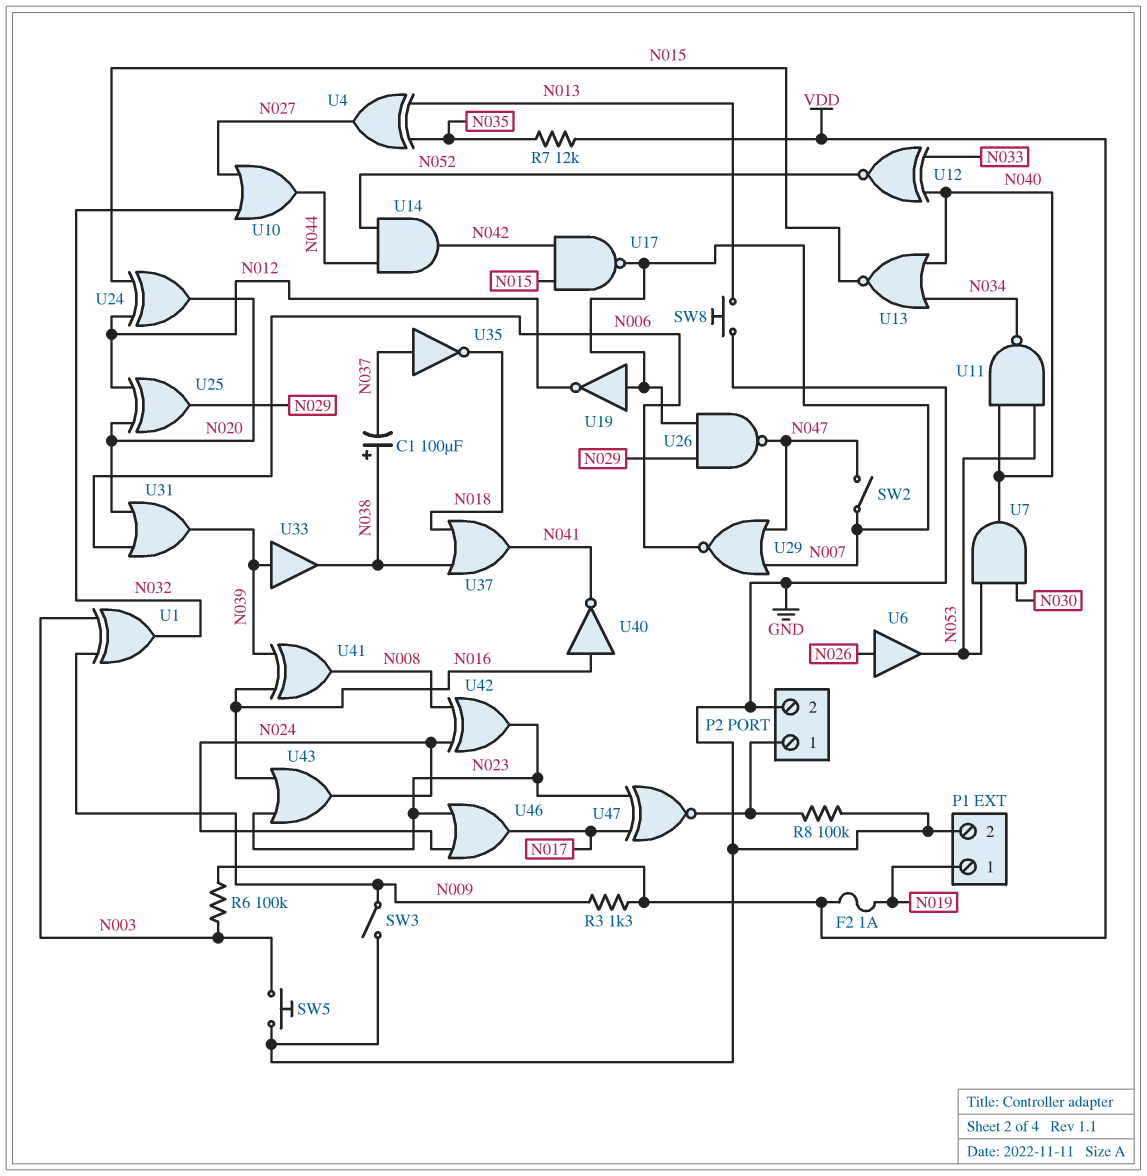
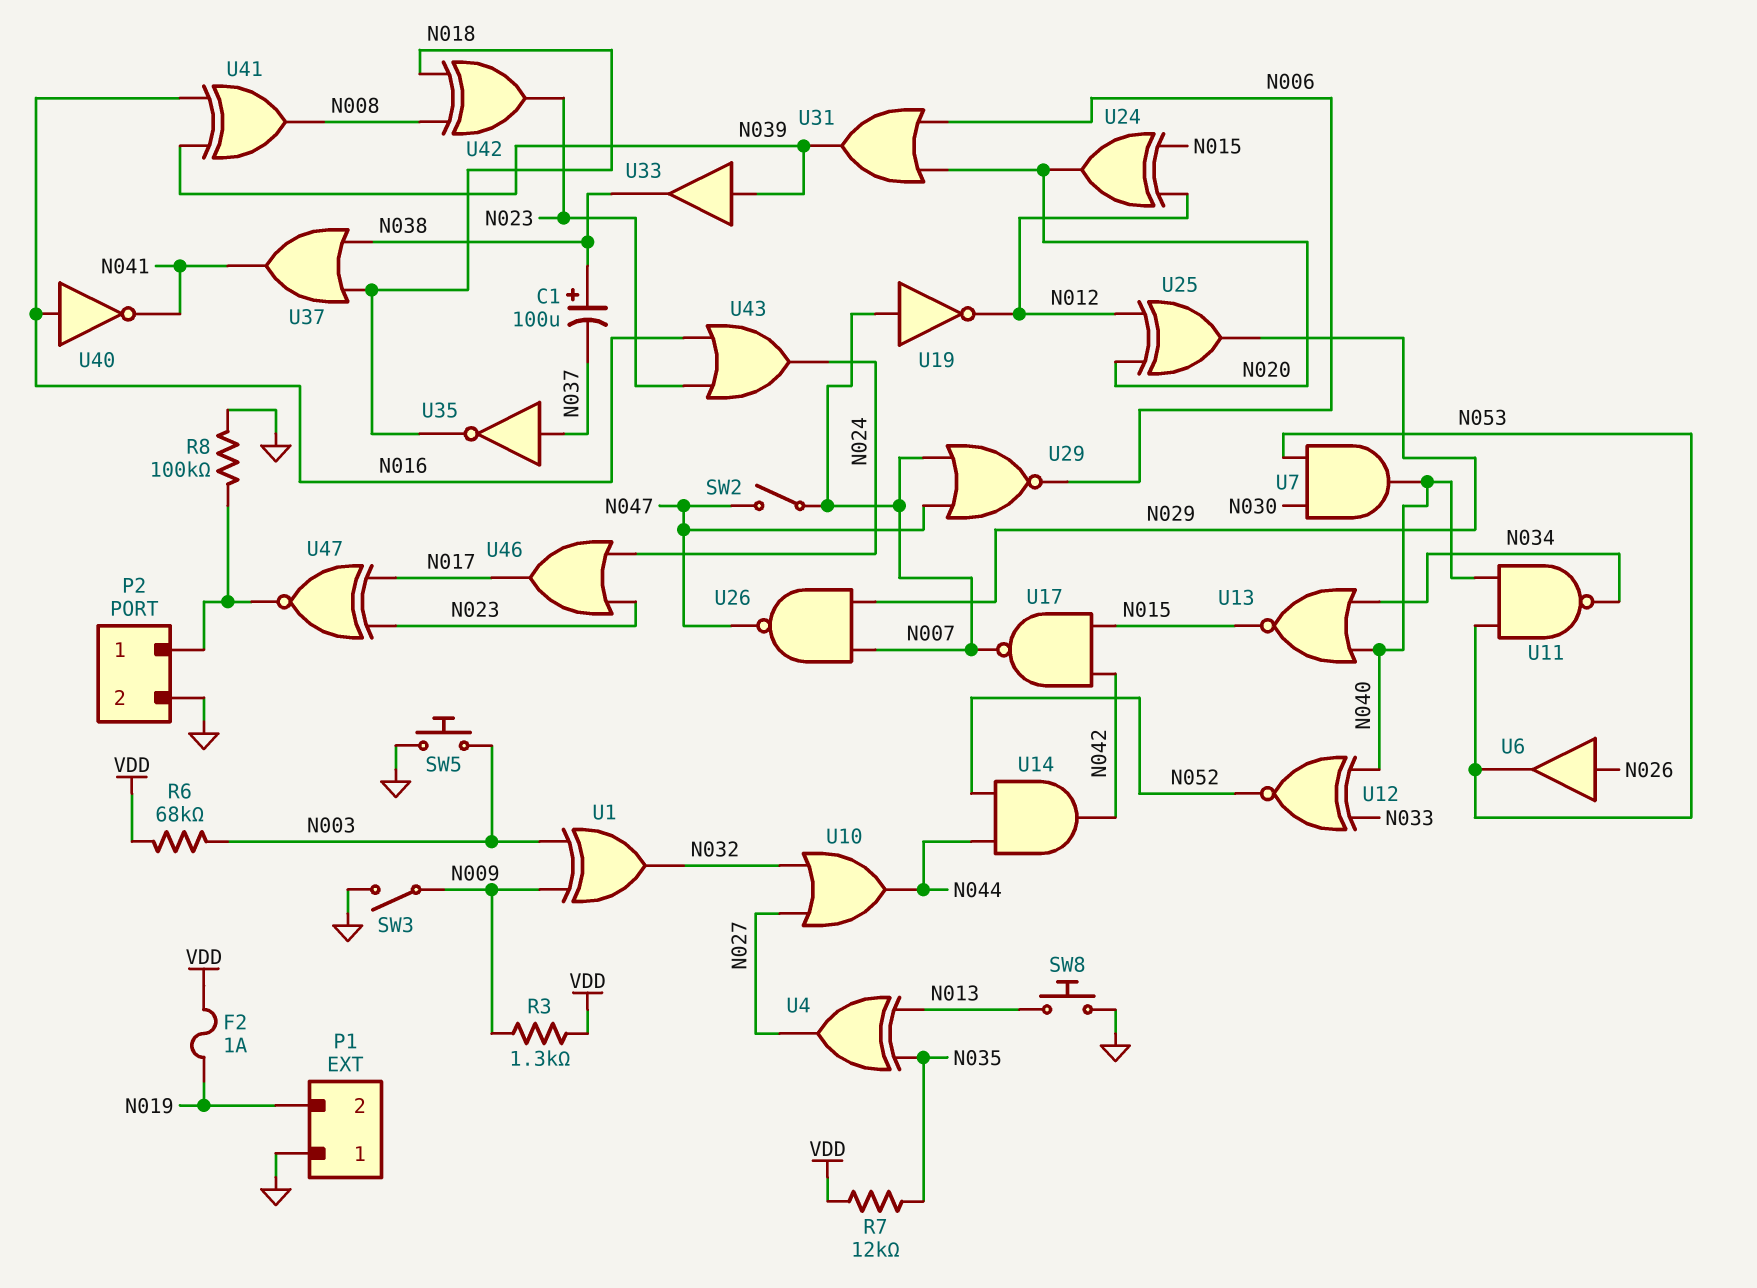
P1 pin 1: N019 -> GND
P1 pin 2: GND -> N019
R6: 100k (N003, VDD) -> 68k (N003, VDD)
U42: XOR (in N008, in N024, out N023) -> XOR (in N008, in N018, out N023)

